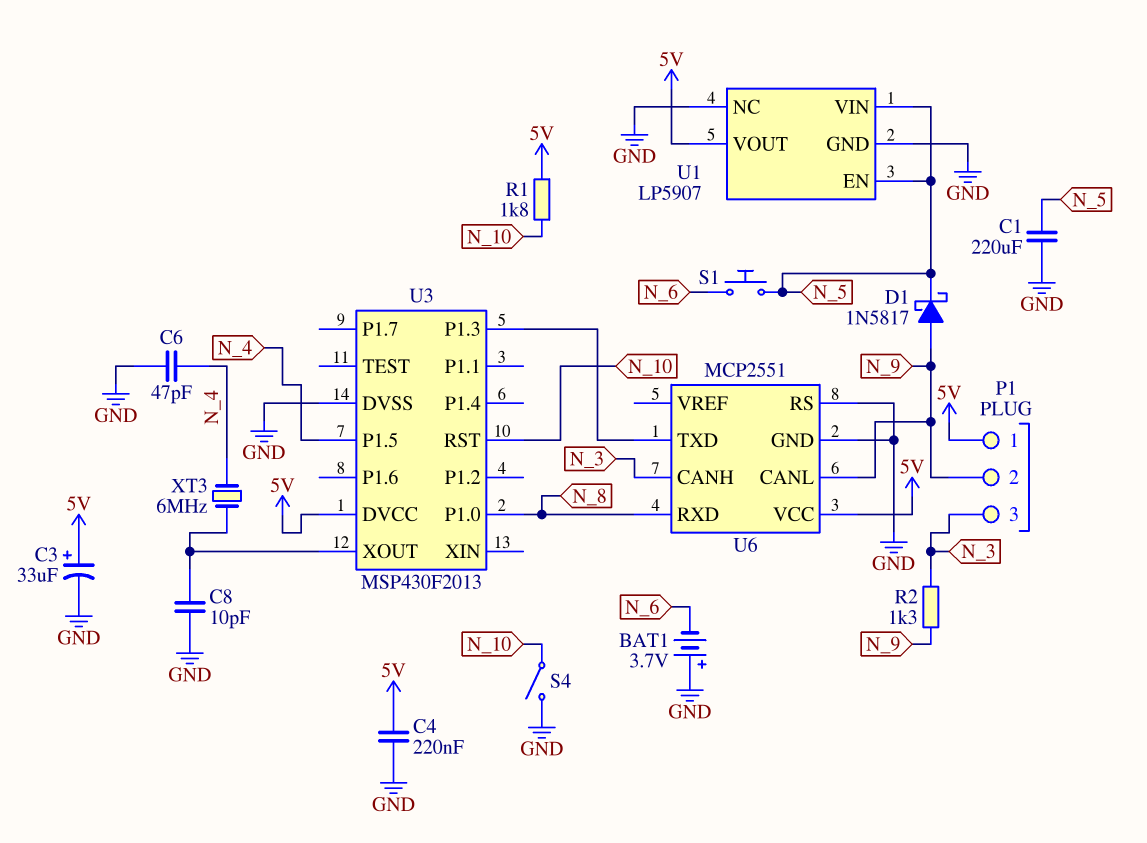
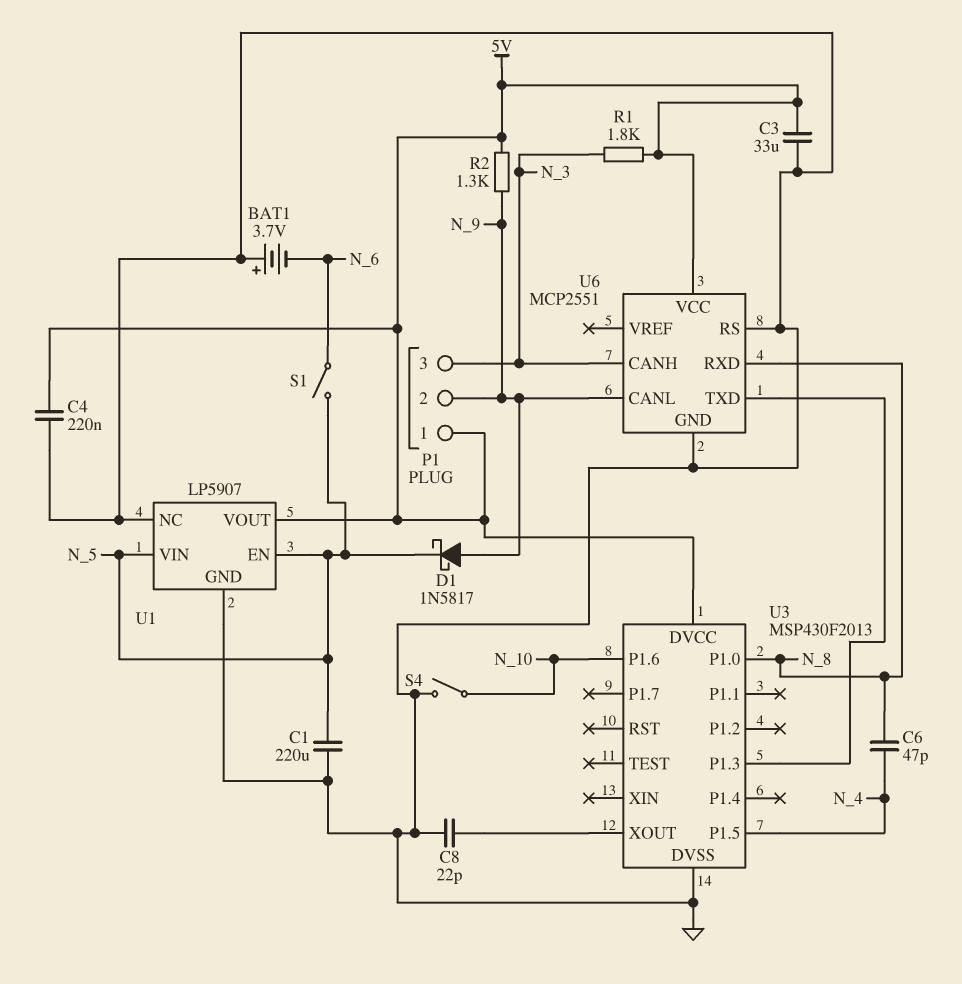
C3: 33uF (plus 5V, minus GND) -> 33uF (5V, GND)
C6: 47pF (GND, N_4) -> 47pF (N_4, N_8)
C8: 10pF (GND, U3/XOUT) -> 22pF (GND, U3/XOUT)
R1: 1.8k (5V, N_10) -> 1.8k (5V, N_3)
R2: 1.3k (N_3, N_9) -> 1.3k (5V, N_9)
S1: button (N_5, N_6) -> switch (N_5, N_6)
U3 pin P1.6: none -> N_10
U3 pin RST: N_10 -> none
XT3: 6MHz (N_4, U3/XOUT) -> none

